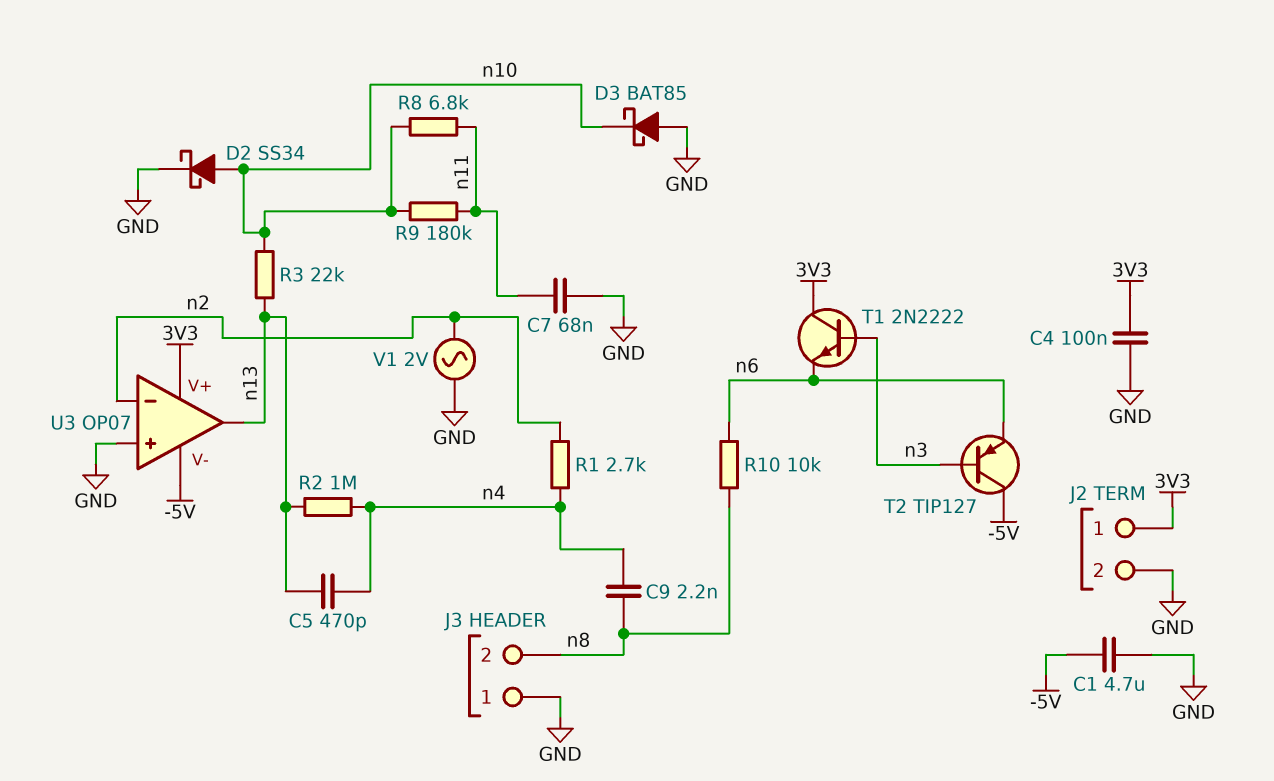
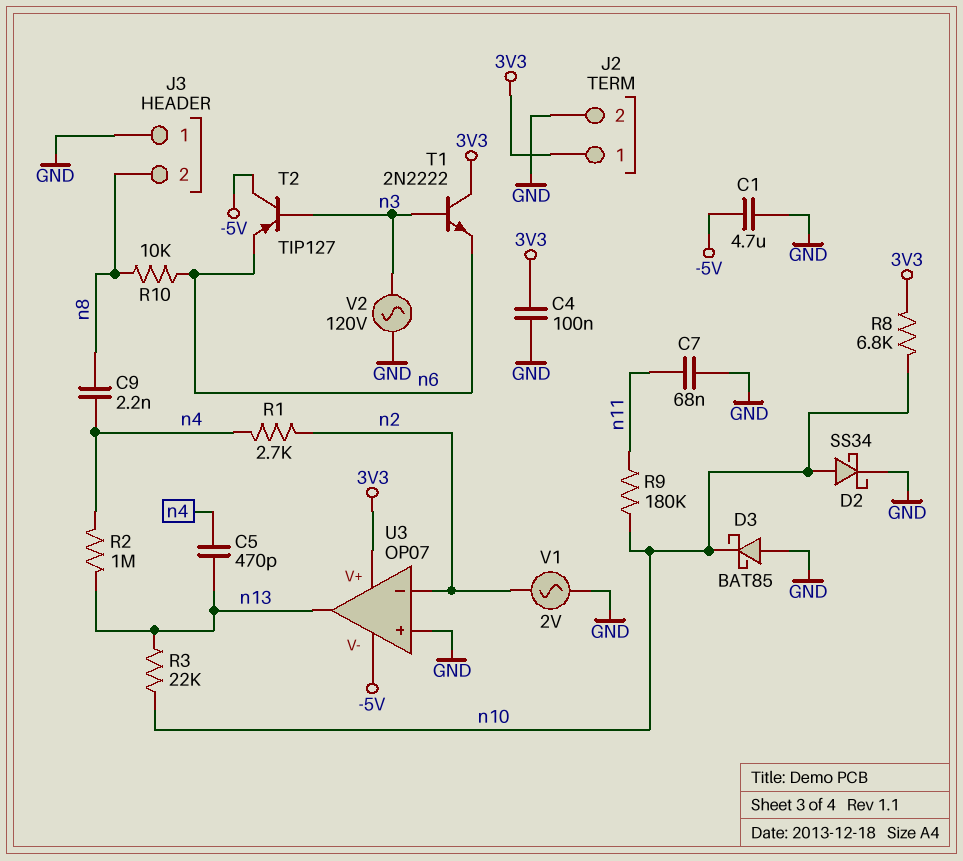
R8: 6.8k (n10, n11) -> 6.8k (3V3, n10)
V2: none -> AC 120V (GND, n3)

